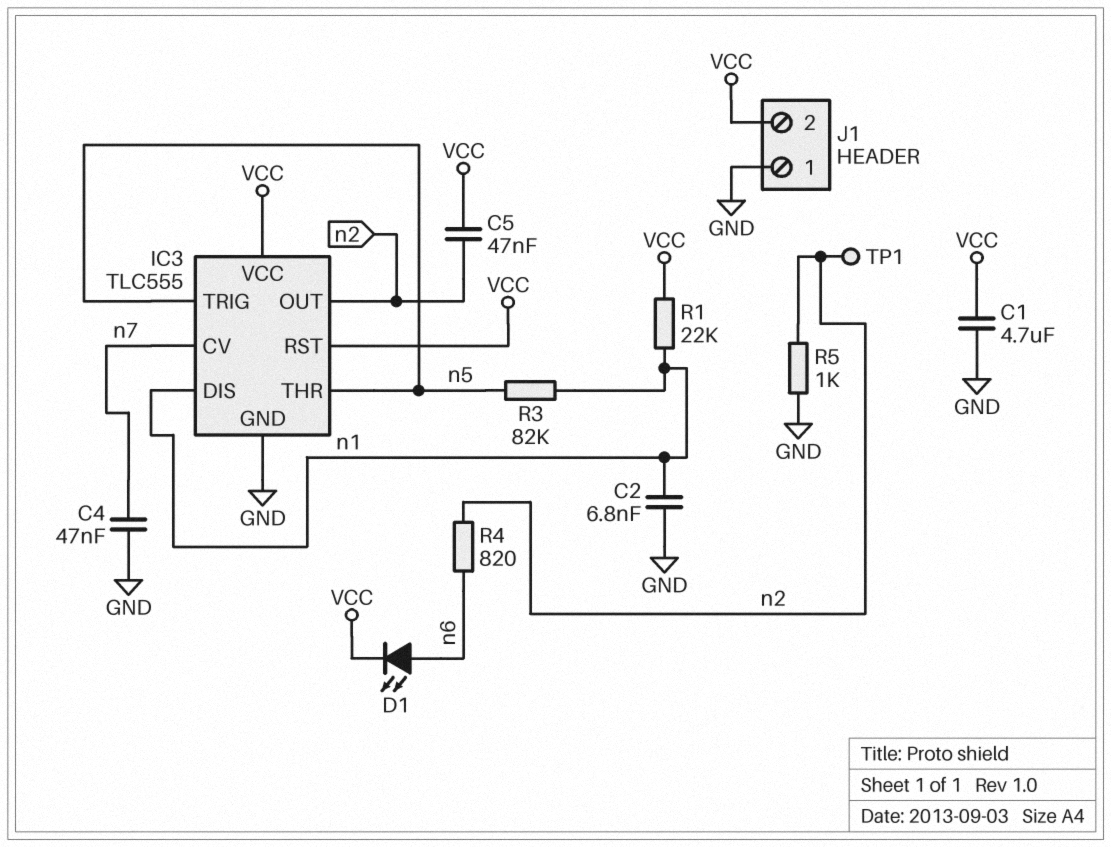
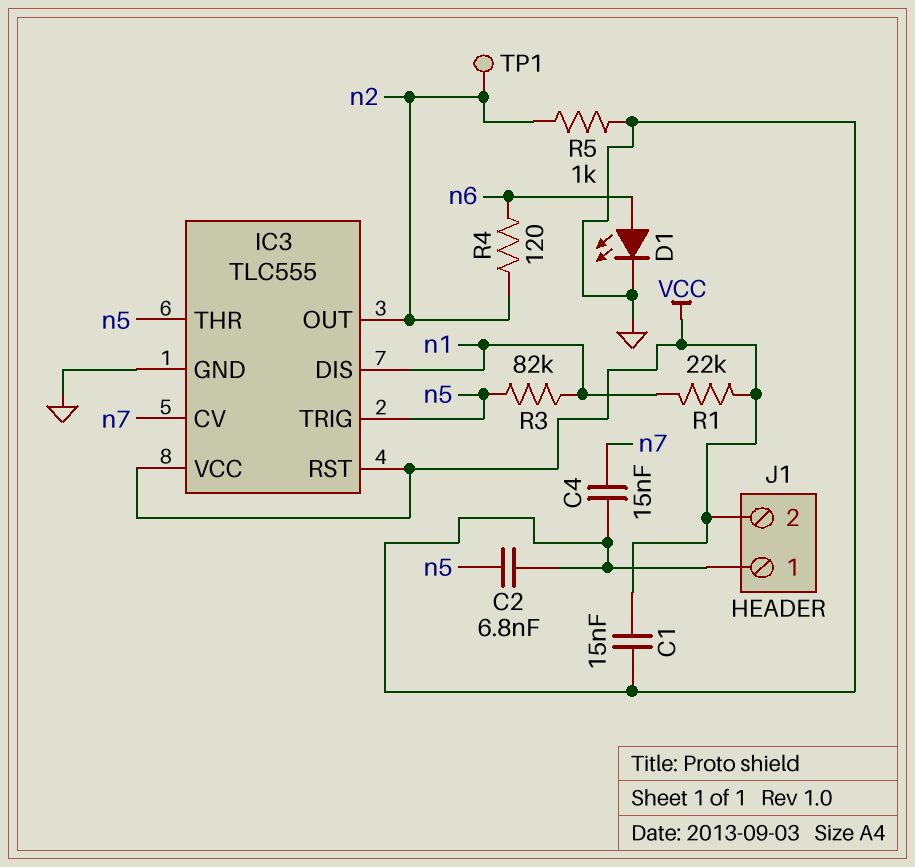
C1: 4.7uF (GND, VCC) -> 15nF (GND, VCC)
C2: 6.8nF (GND, n1) -> 6.8nF (GND, n5)
C4: 47nF (GND, n7) -> 15nF (GND, n7)
C5: 47nF (VCC, n2) -> none
D1: LED (A n6, K VCC) -> LED (A n6, K GND)
R4: 820 (n2, n6) -> 120 (n2, n6)

